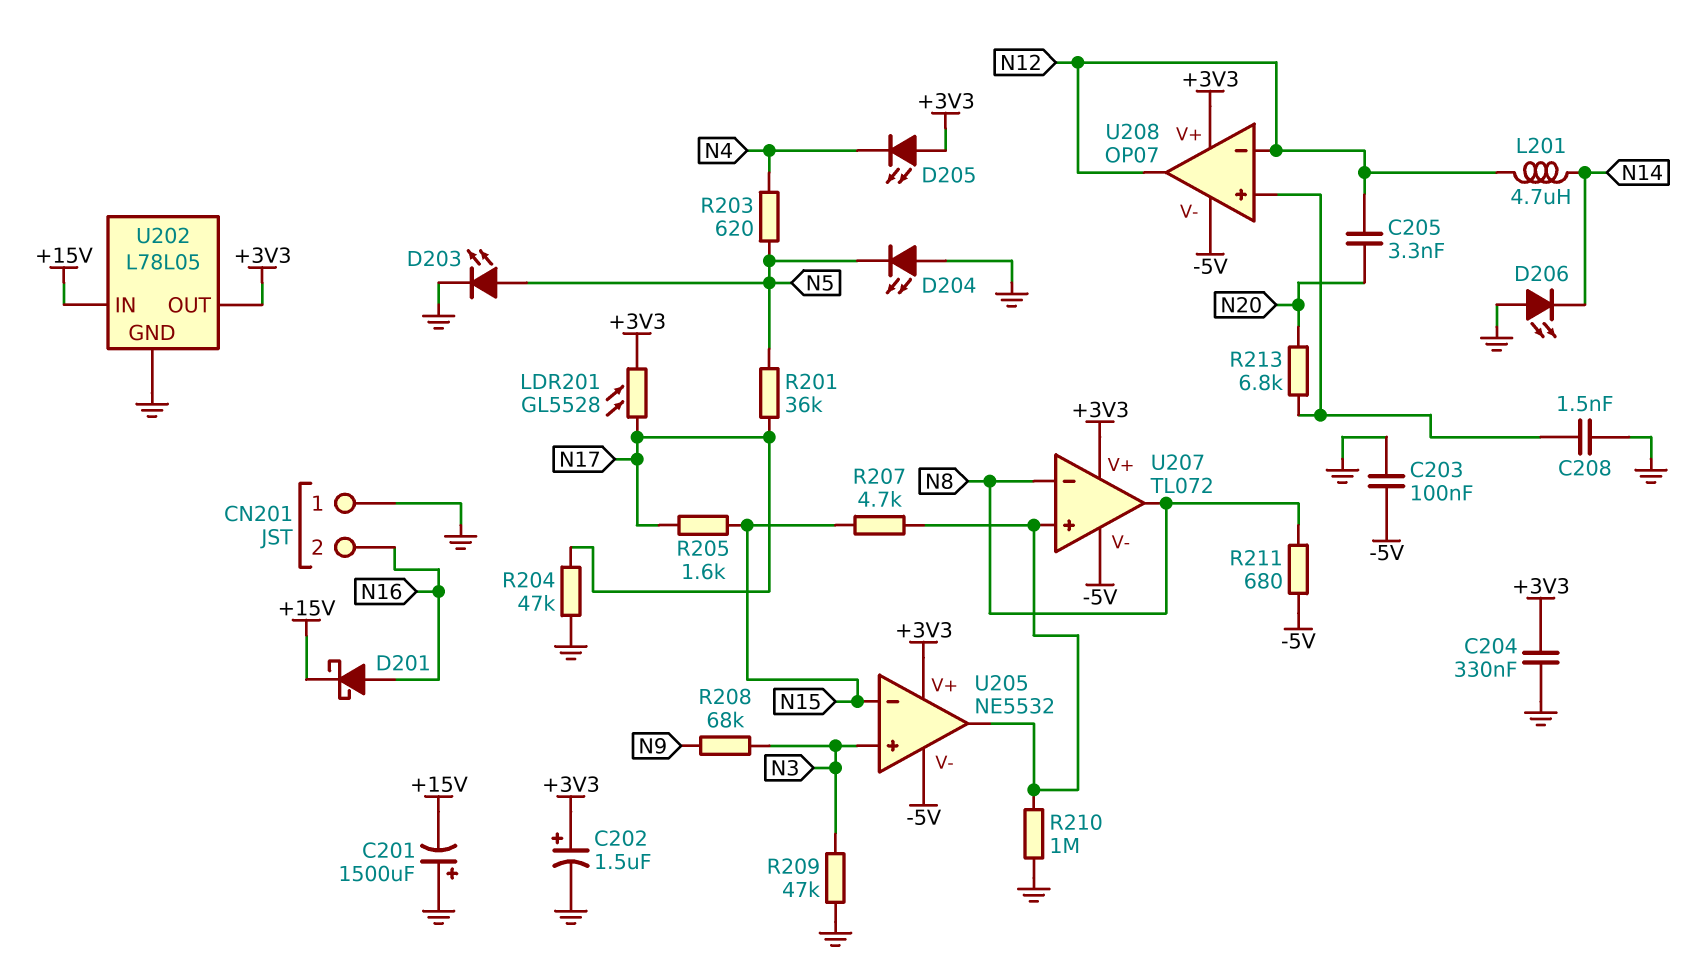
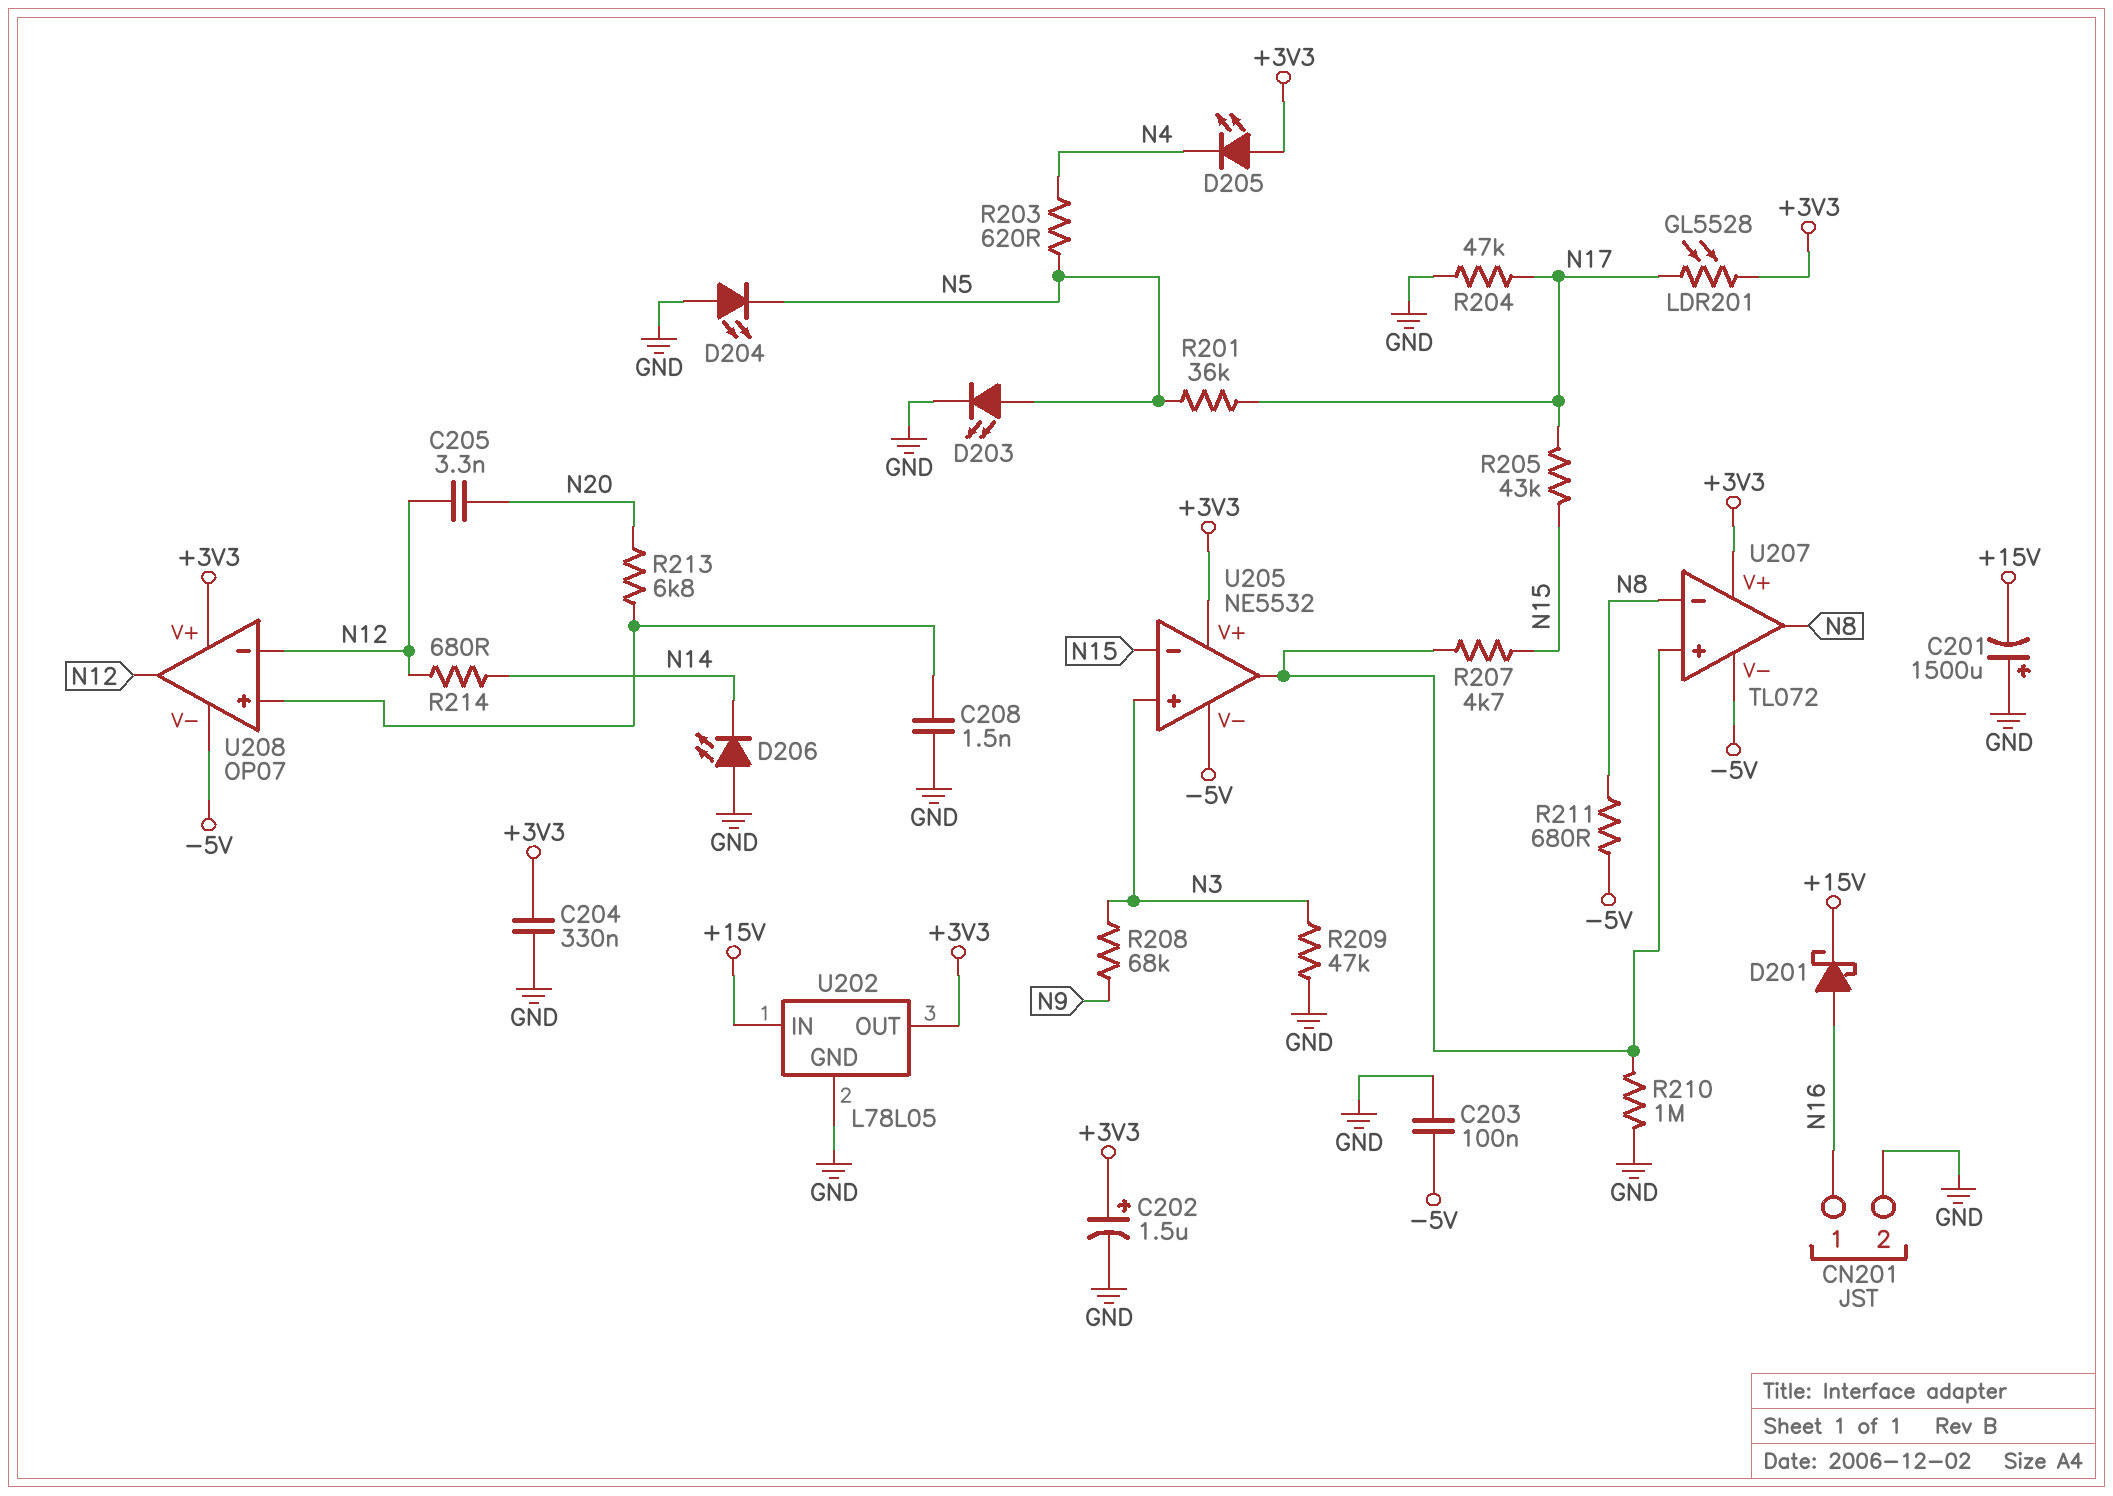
CN201 pin 1: GND -> N16
CN201 pin 2: N16 -> GND
L201: 4.7uH (N12, N14) -> none
R205: 1.6k (N15, N17) -> 43k (N15, N17)
R214: none -> 680 (N12, N14)

